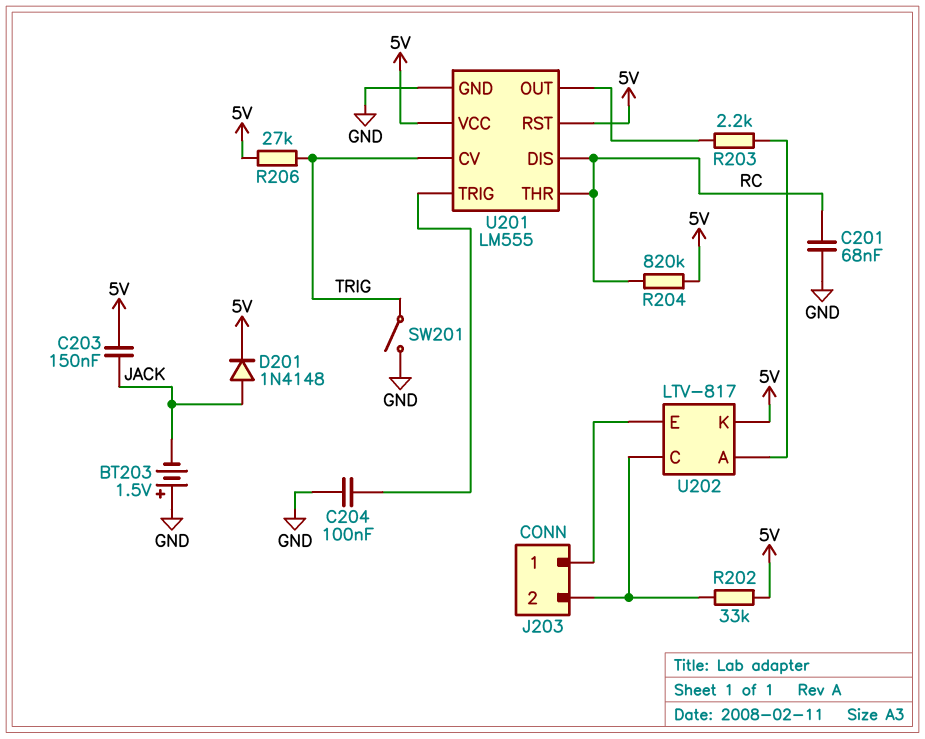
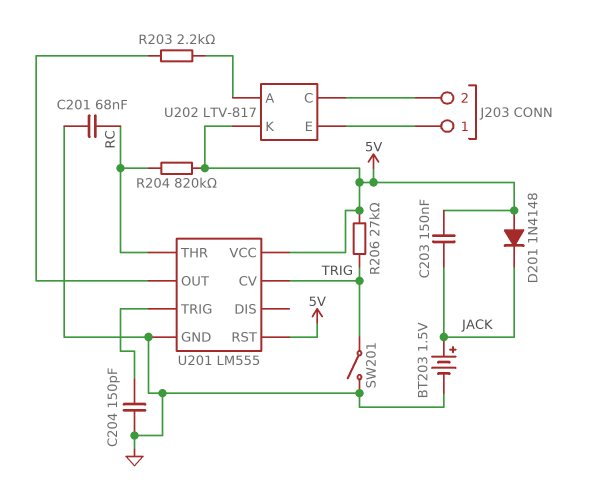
BT203: 1.5V (plus GND, minus JACK) -> 1.5V (plus JACK, minus GND)
C204: 100nF (GND, U201/TRIG) -> 150pF (GND, U201/TRIG)
D201: diode 1N4148 (A JACK, K 5V) -> diode 1N4148 (A 5V, K JACK)
R202: 33k (5V, J203/2) -> none
U201 pin DIS: RC -> none

